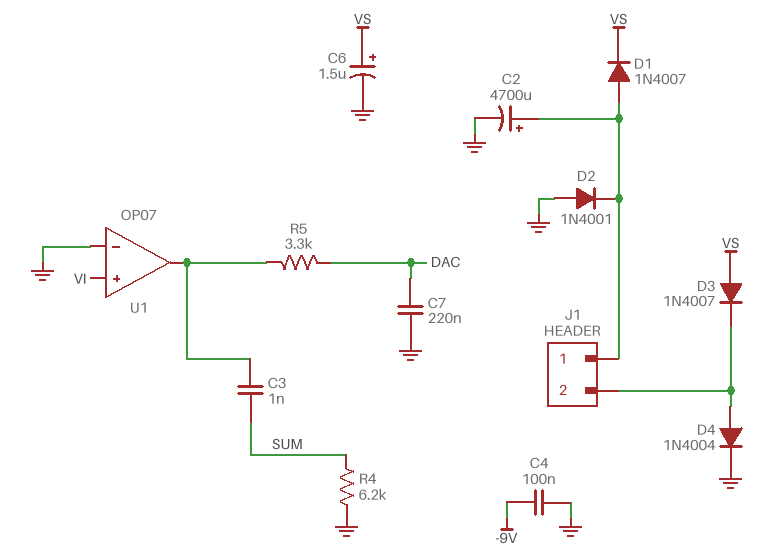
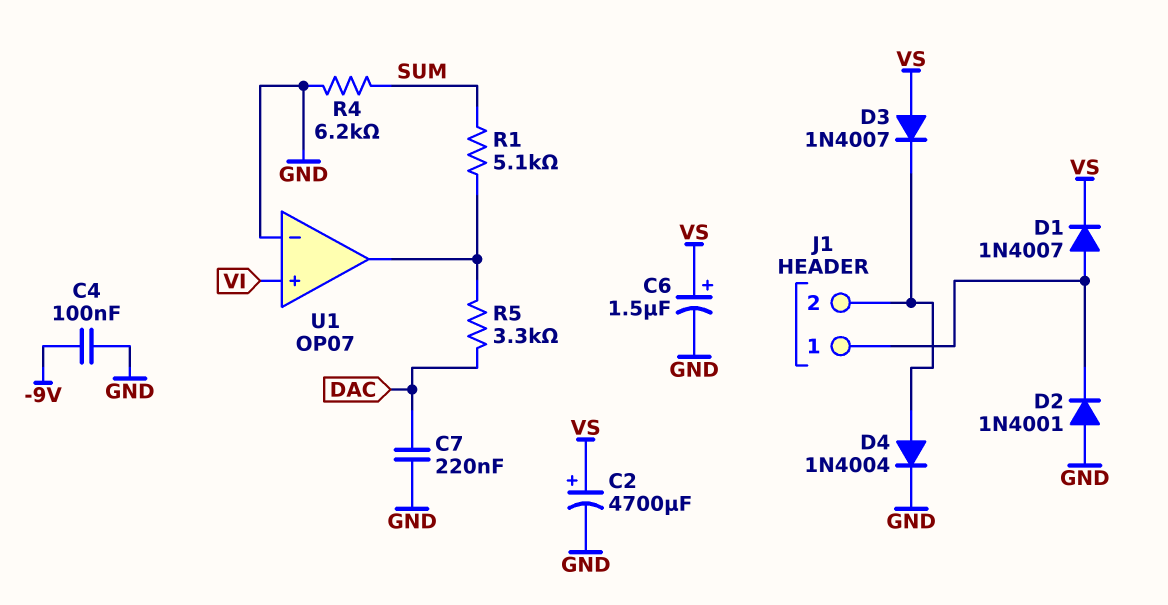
C2: 4700uF (plus J1/1, minus GND) -> 4700uF (plus VS, minus GND)
C3: 1nF (SUM, U1/out) -> none
R1: none -> 5.1k (SUM, U1/out)

